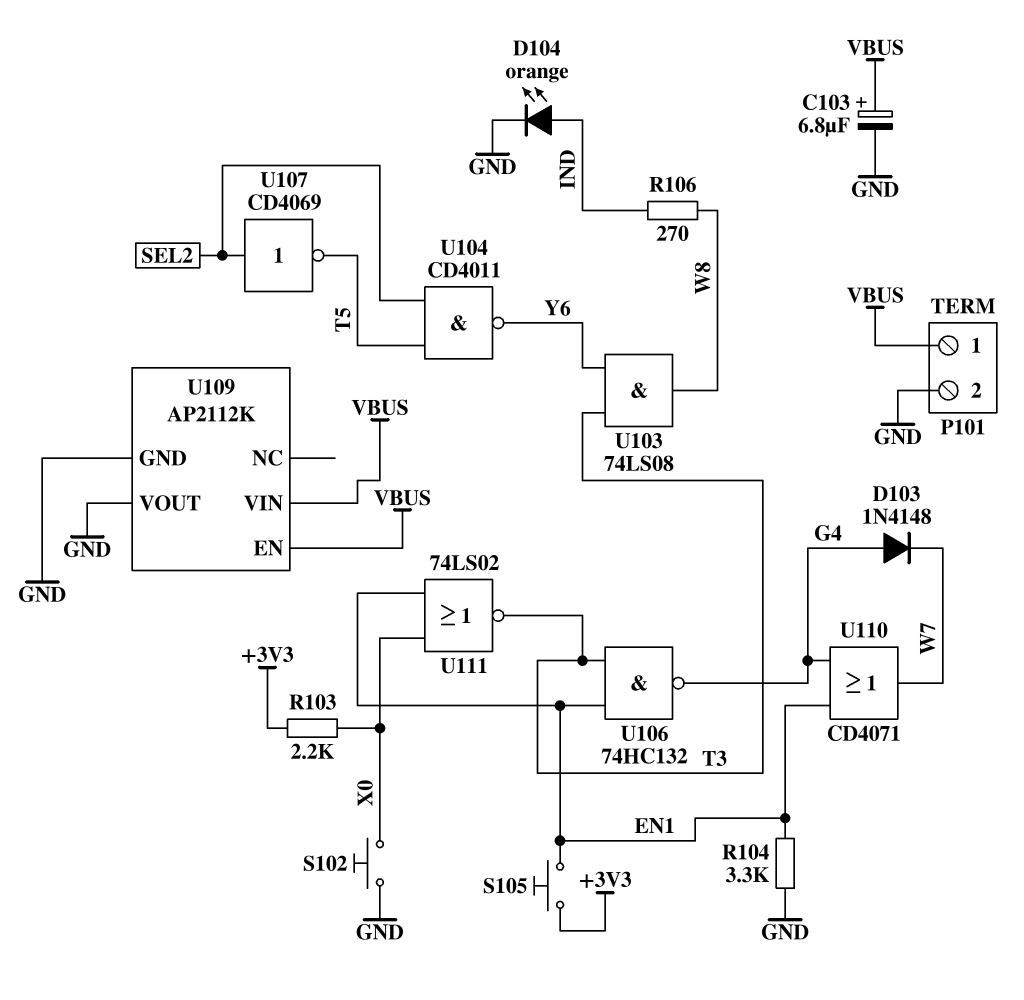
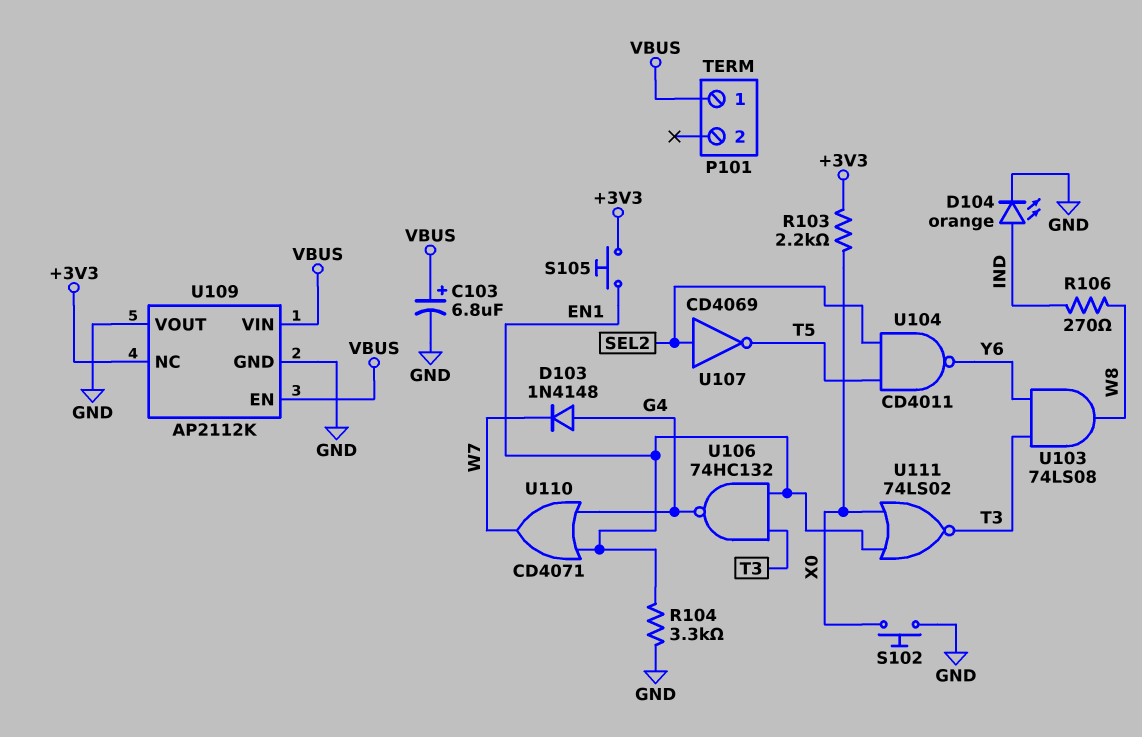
P101 pin 2: GND -> none
U109 pin NC: none -> +3V3

